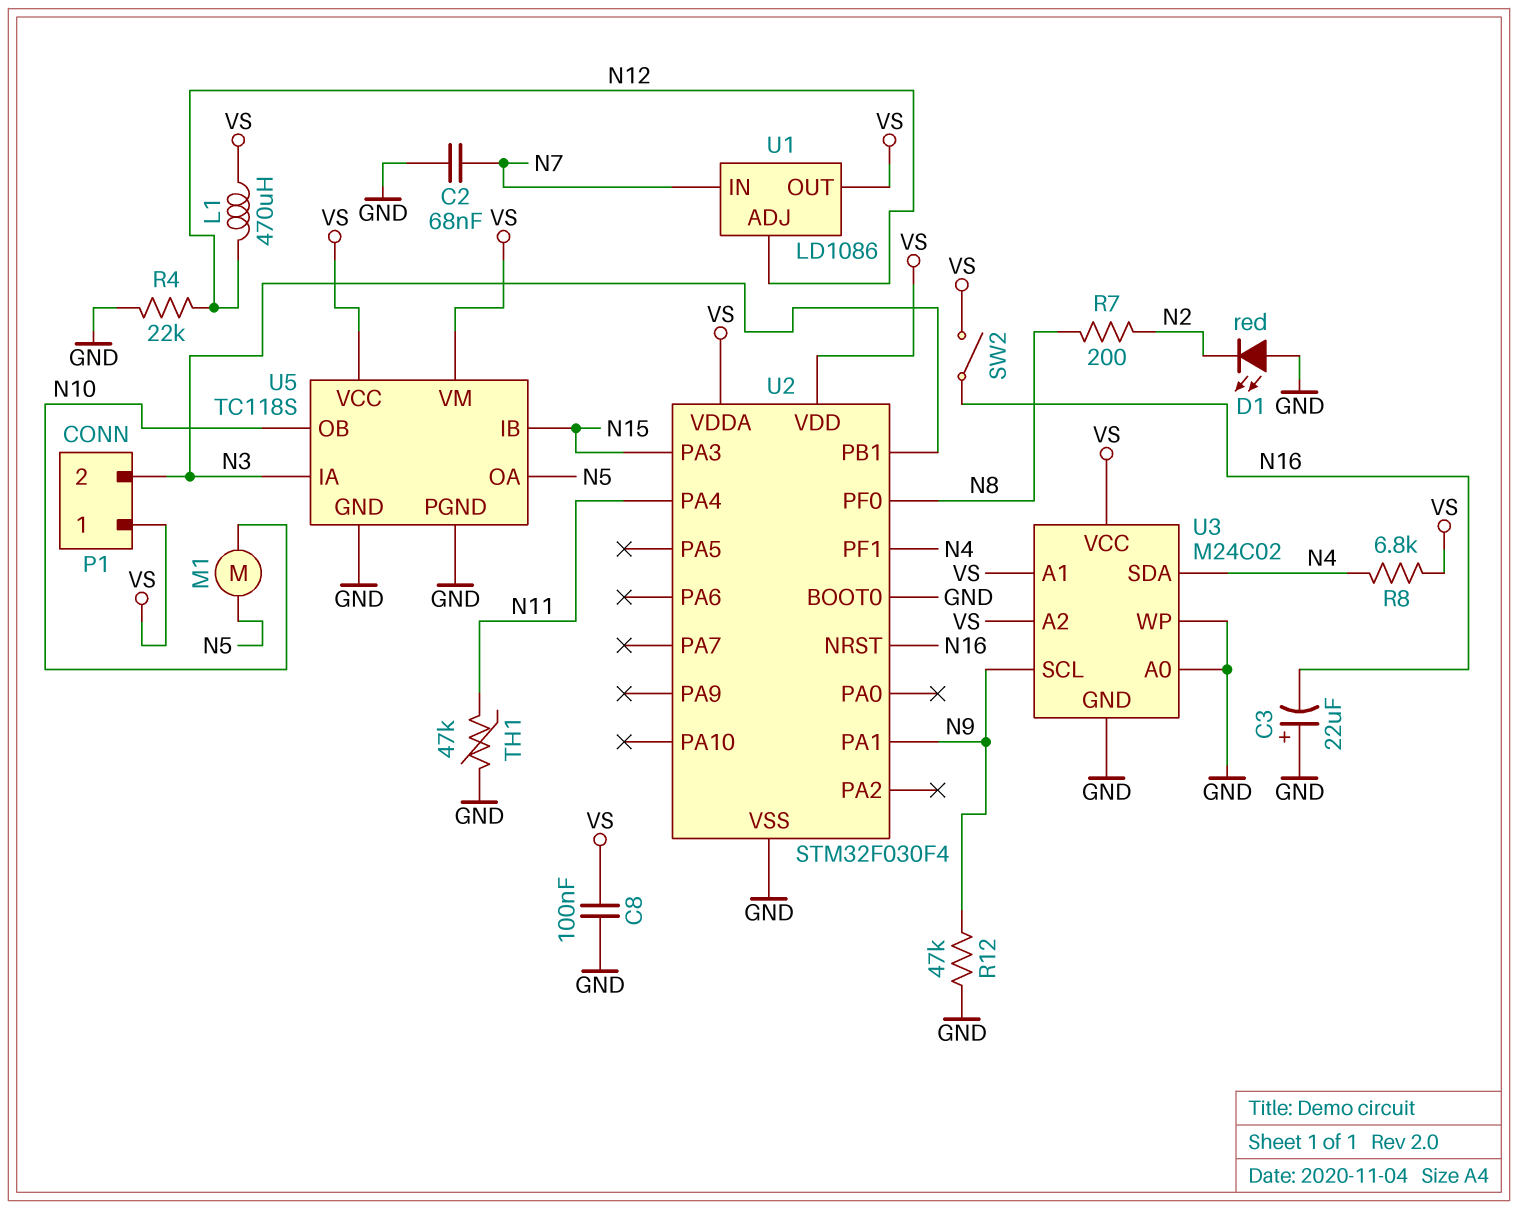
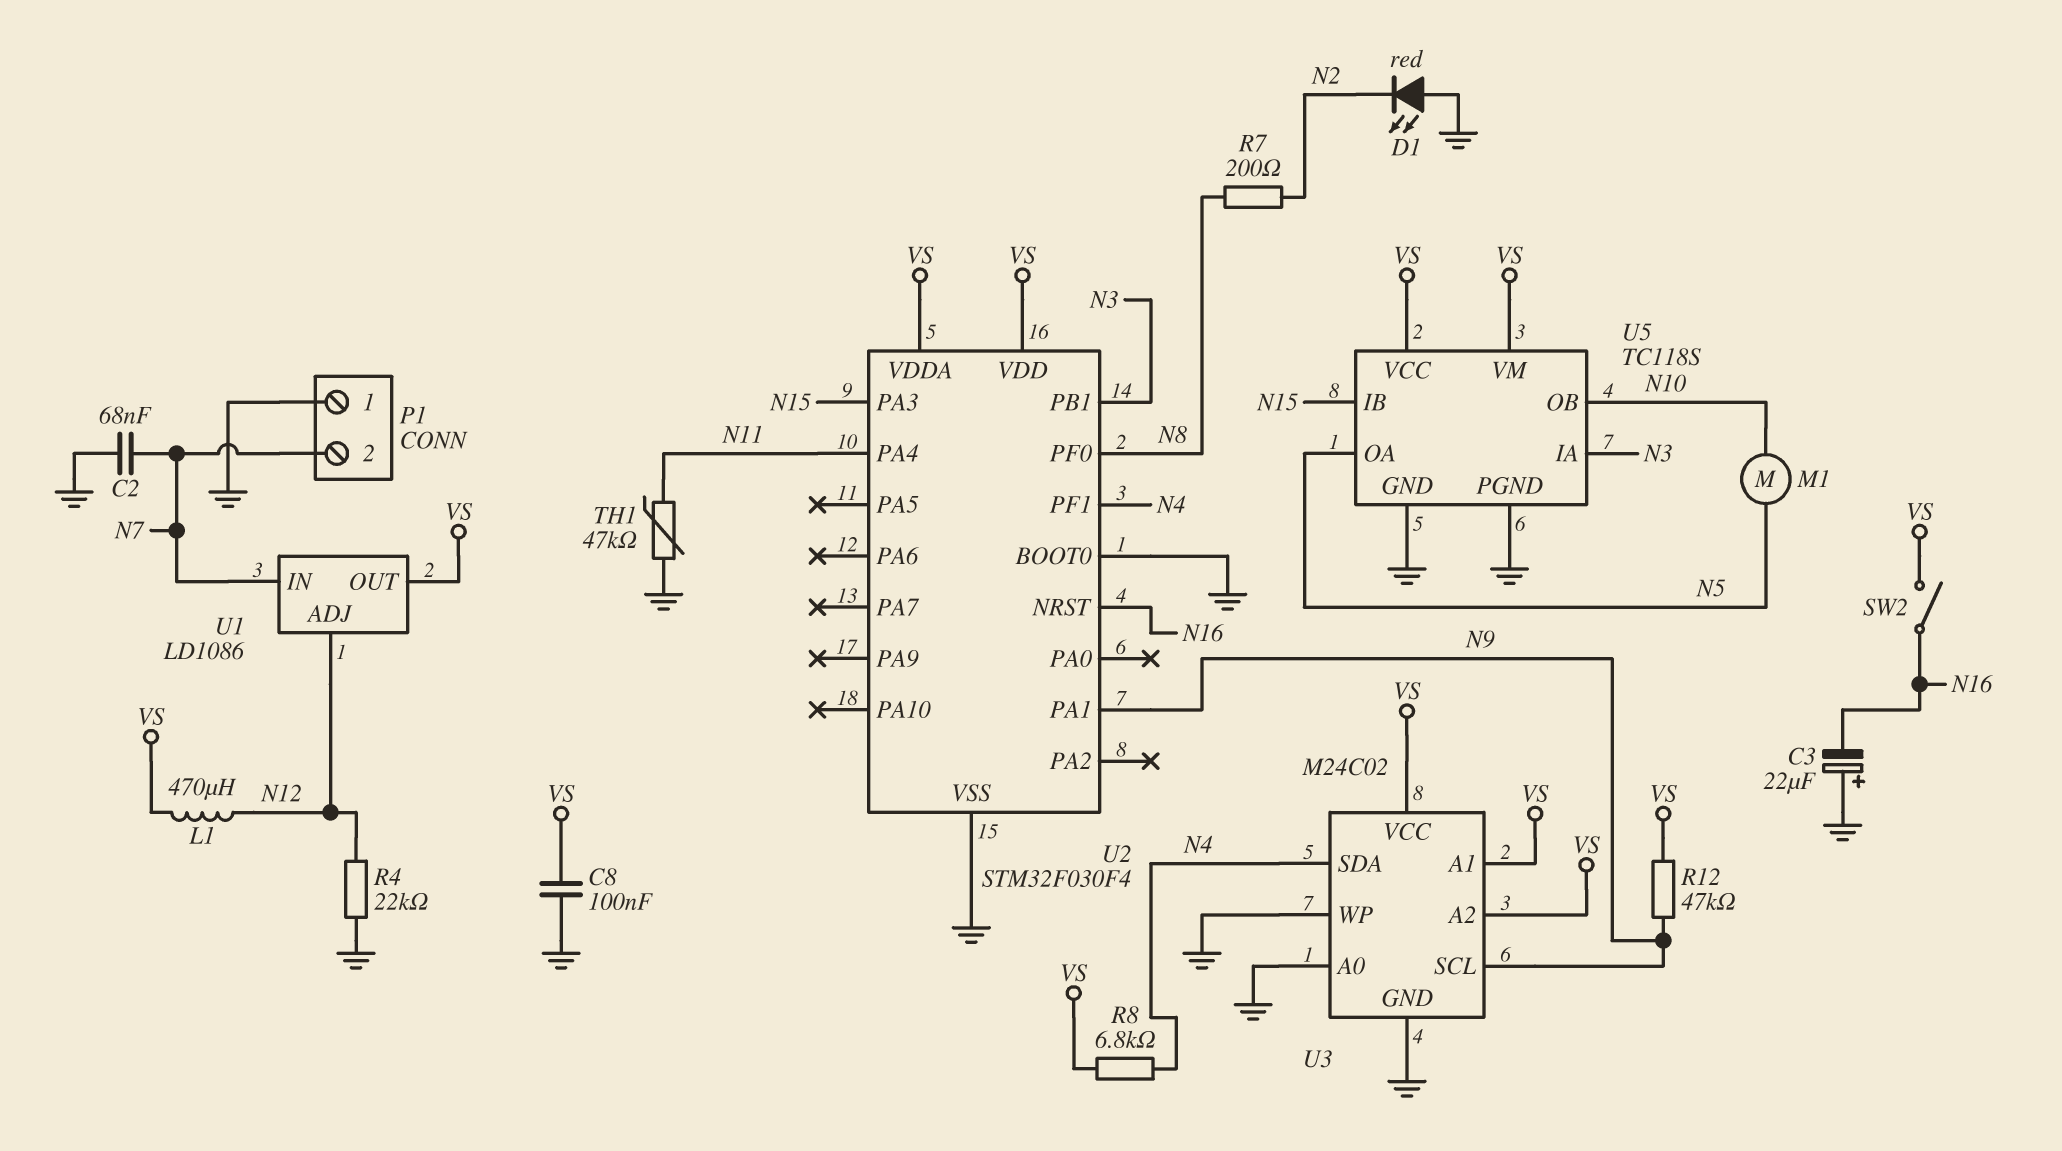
P1 pin 1: VS -> GND
P1 pin 2: N3 -> N7
R12: 47k (GND, N9) -> 47k (N9, VS)

